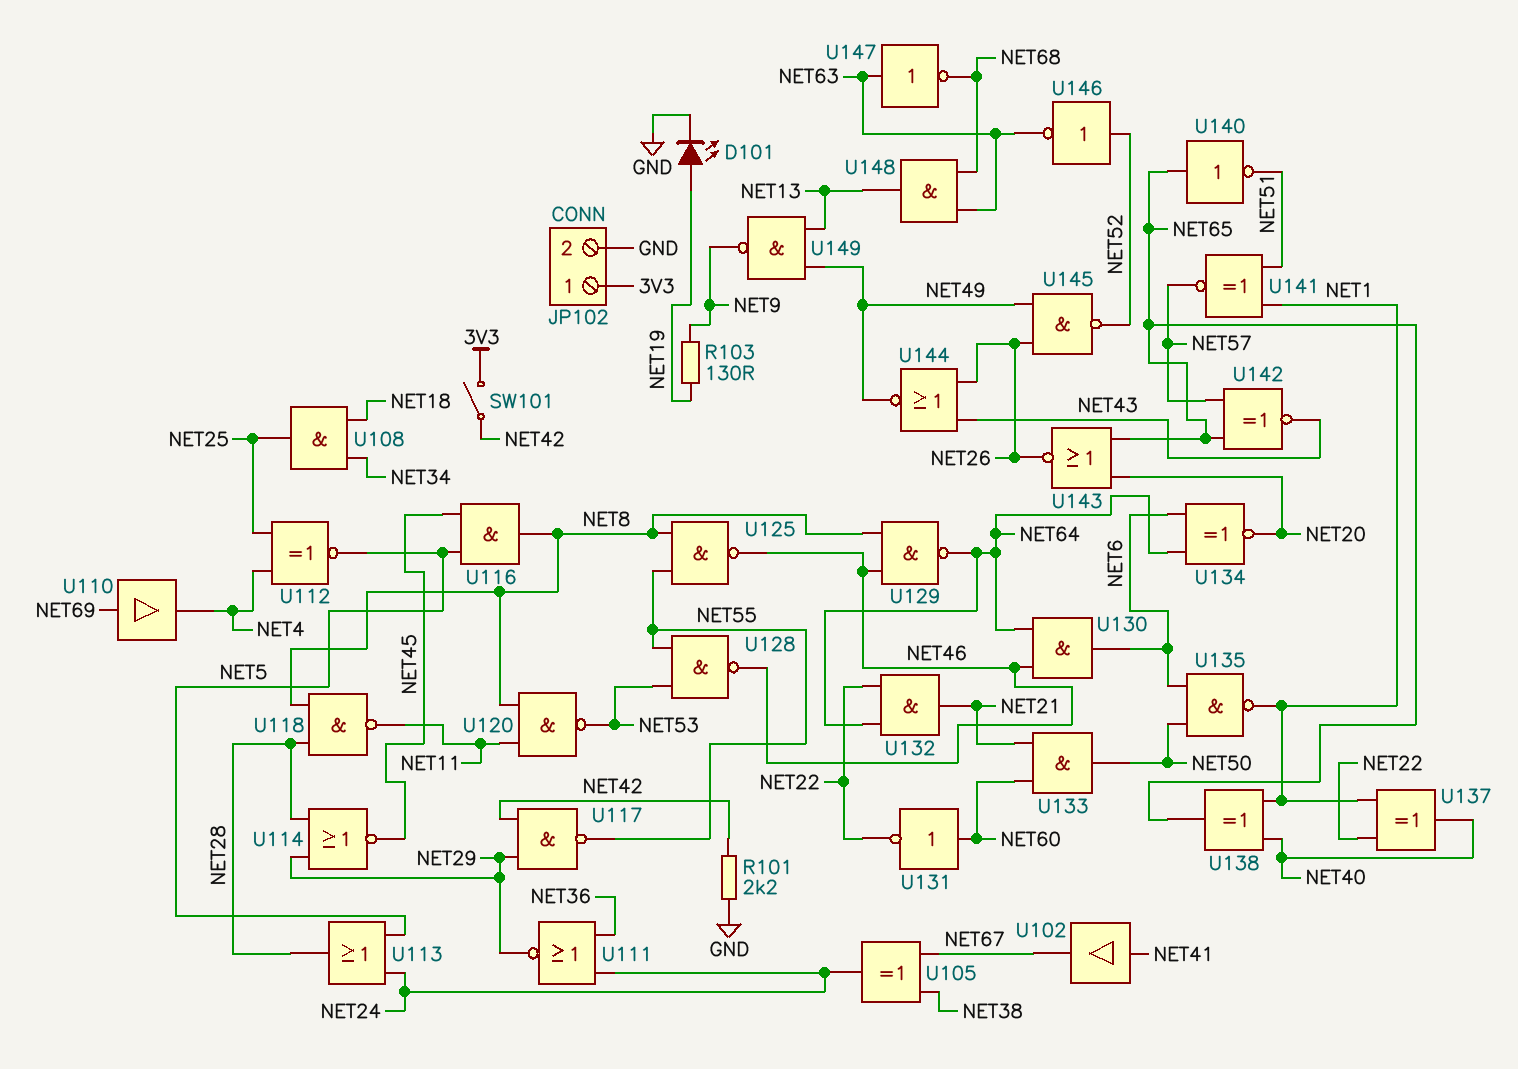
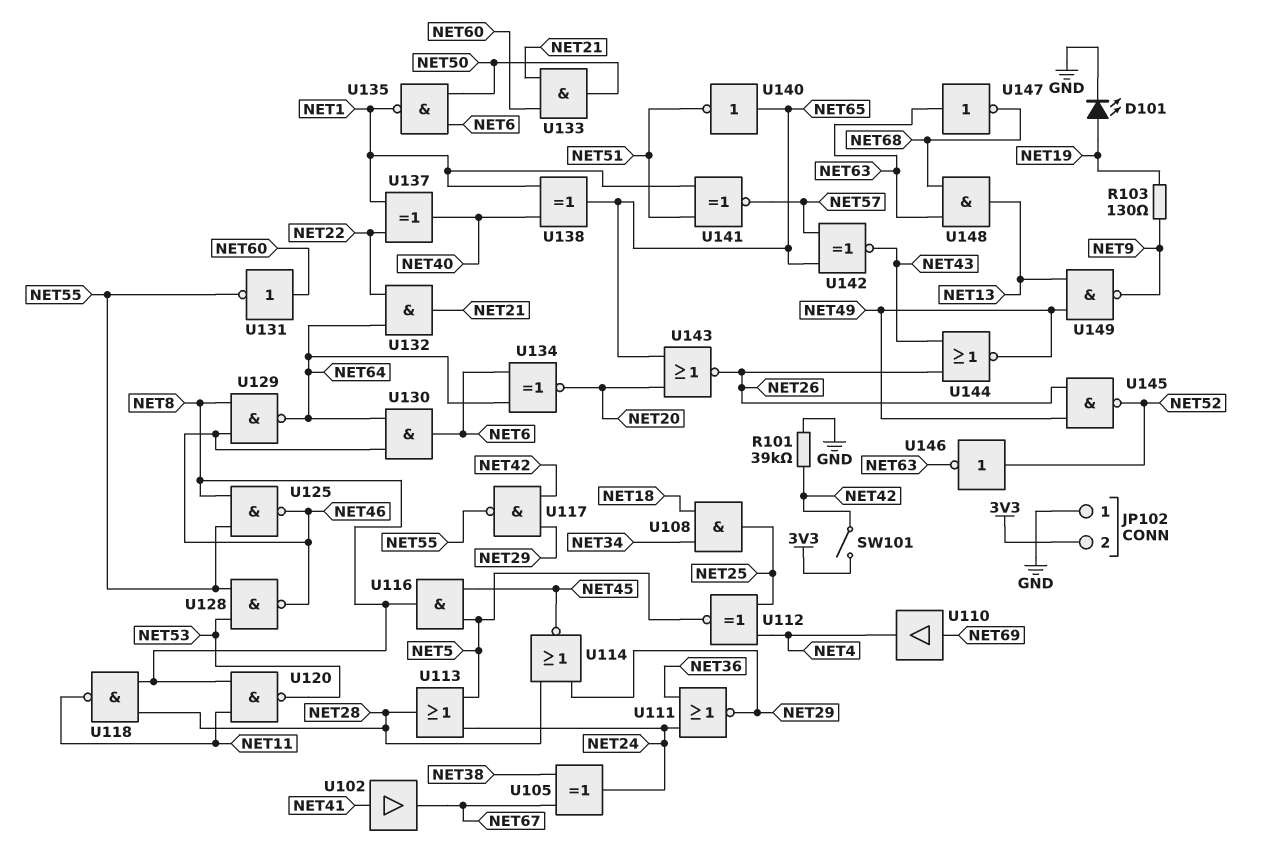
JP102 pin 1: 3V3 -> GND
JP102 pin 2: GND -> 3V3
R101: 2.2k (GND, NET42) -> 39k (GND, NET42)
U131: NOT (in NET60, out NET22) -> NOT (in NET60, out NET55)

